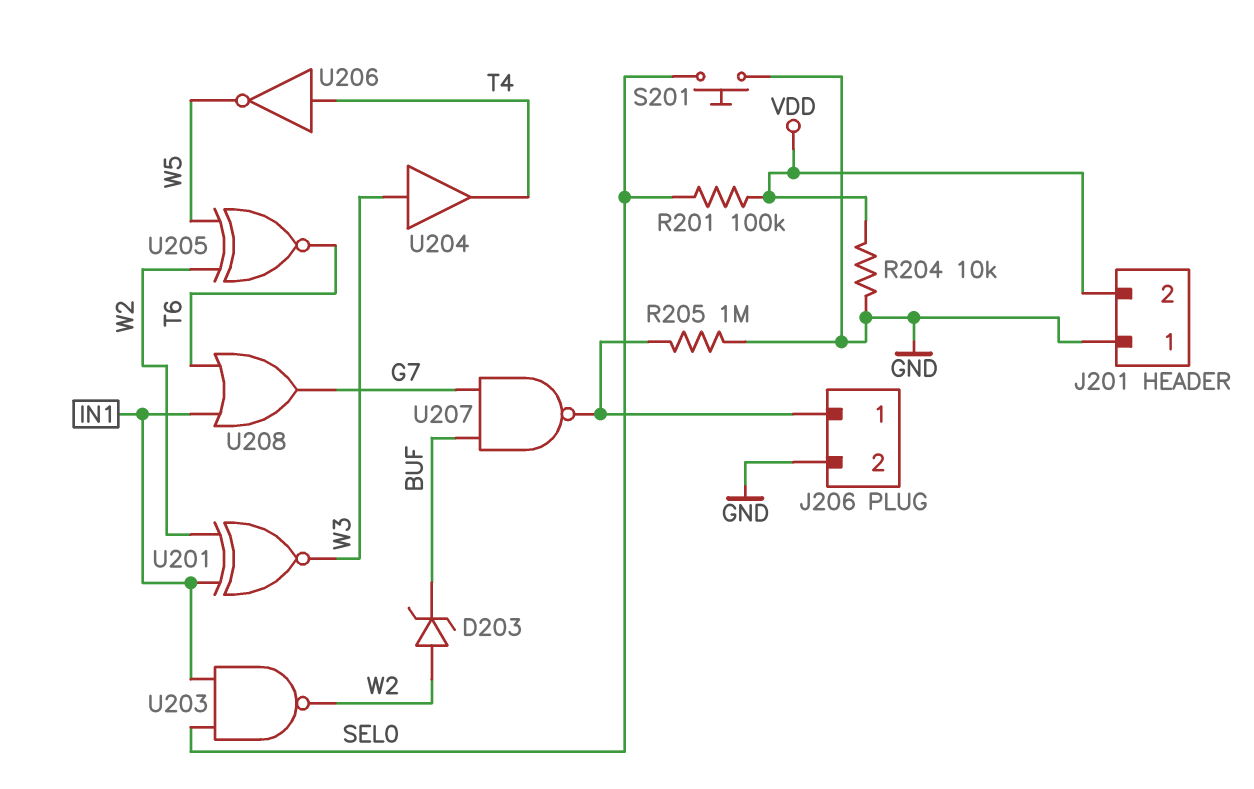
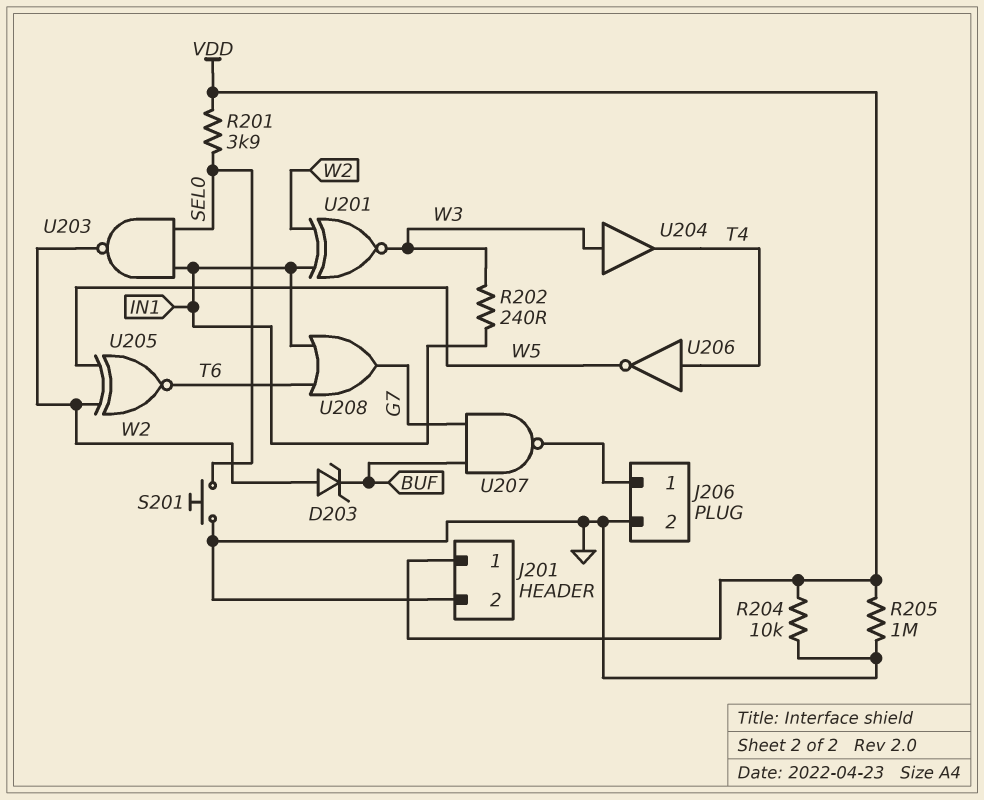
J201 pin 1: GND -> VDD
J201 pin 2: VDD -> GND
R201: 100k (SEL0, VDD) -> 3.9k (SEL0, VDD)
R202: none -> 240 (IN1, W3)
R205: 1M (GND, J206/1) -> 1M (GND, VDD)

